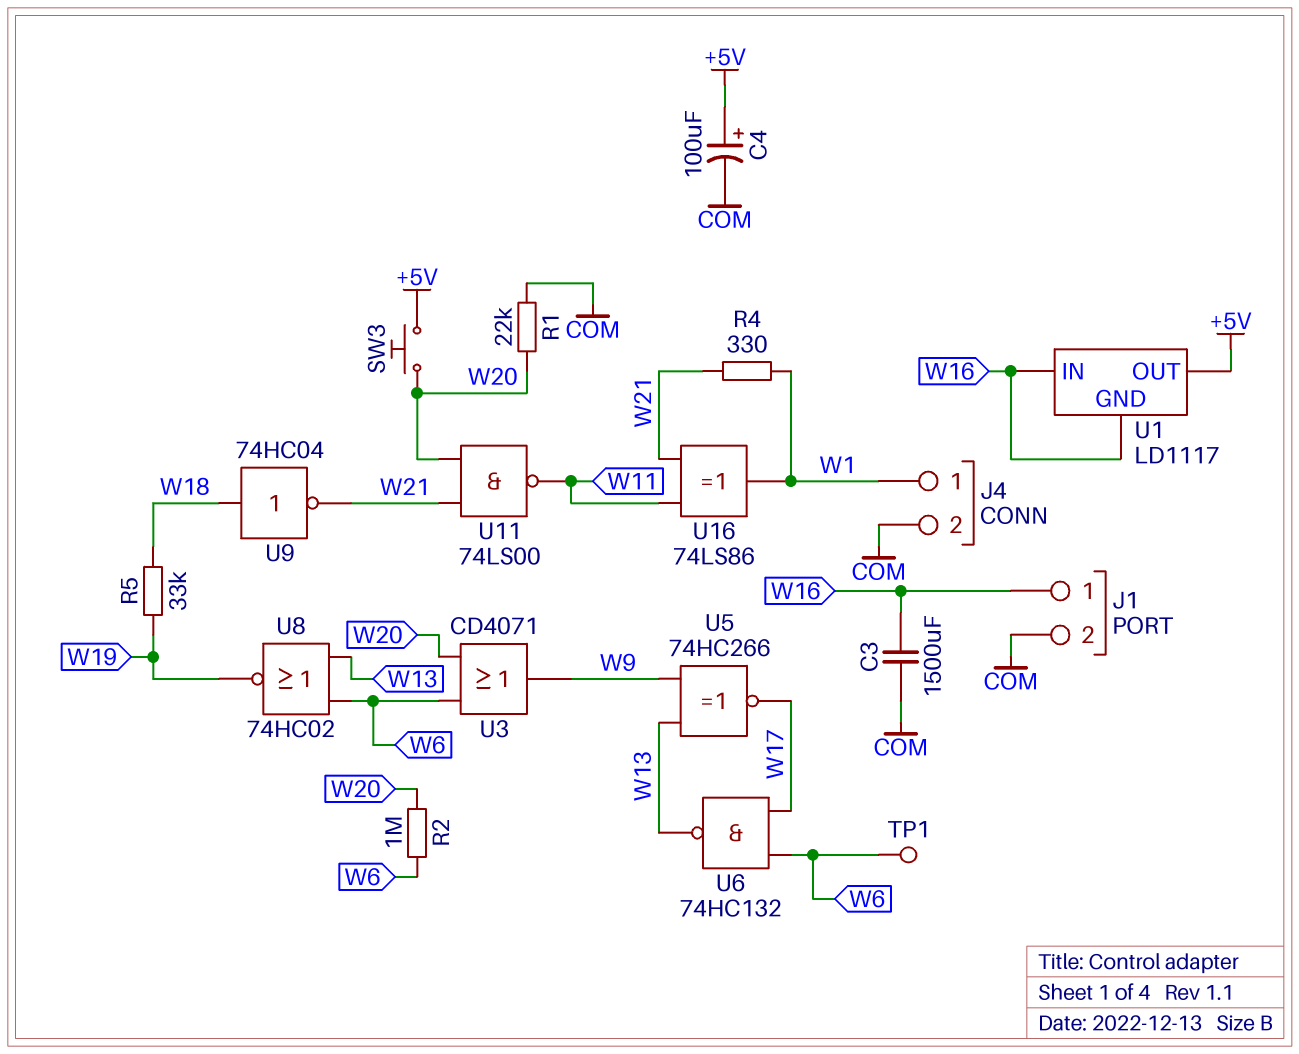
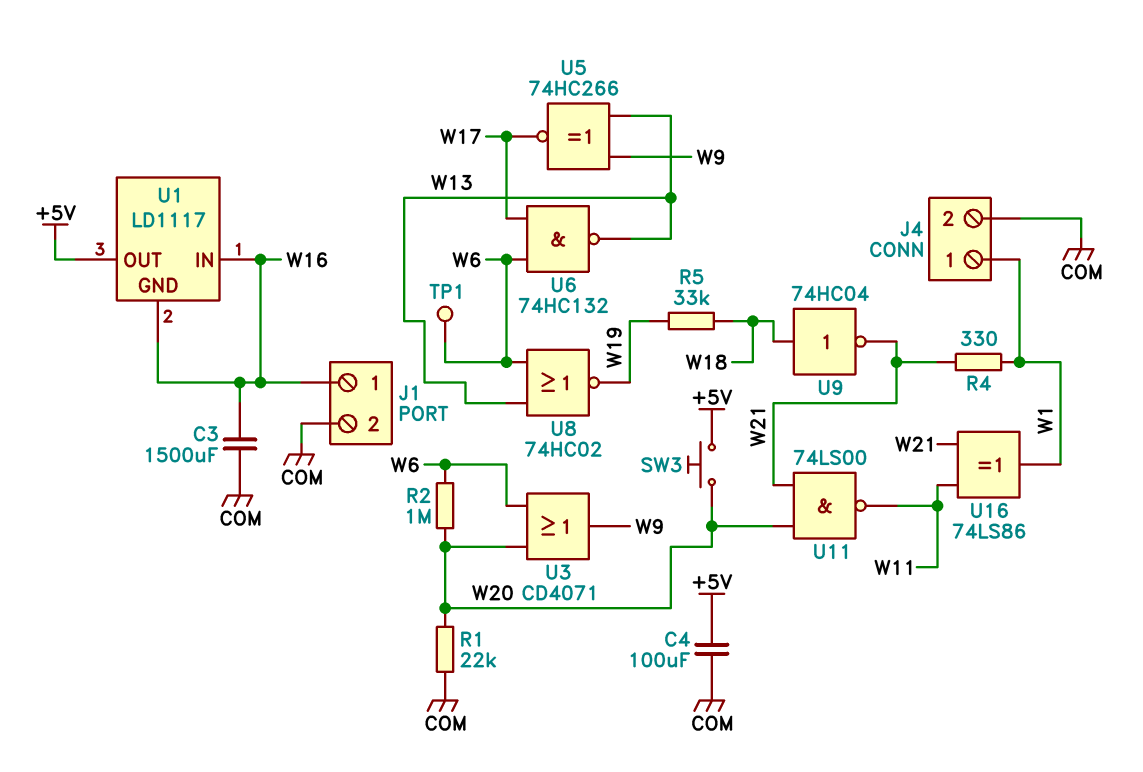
C4: 100uF (plus +5V, minus COM) -> 100uF (+5V, COM)

